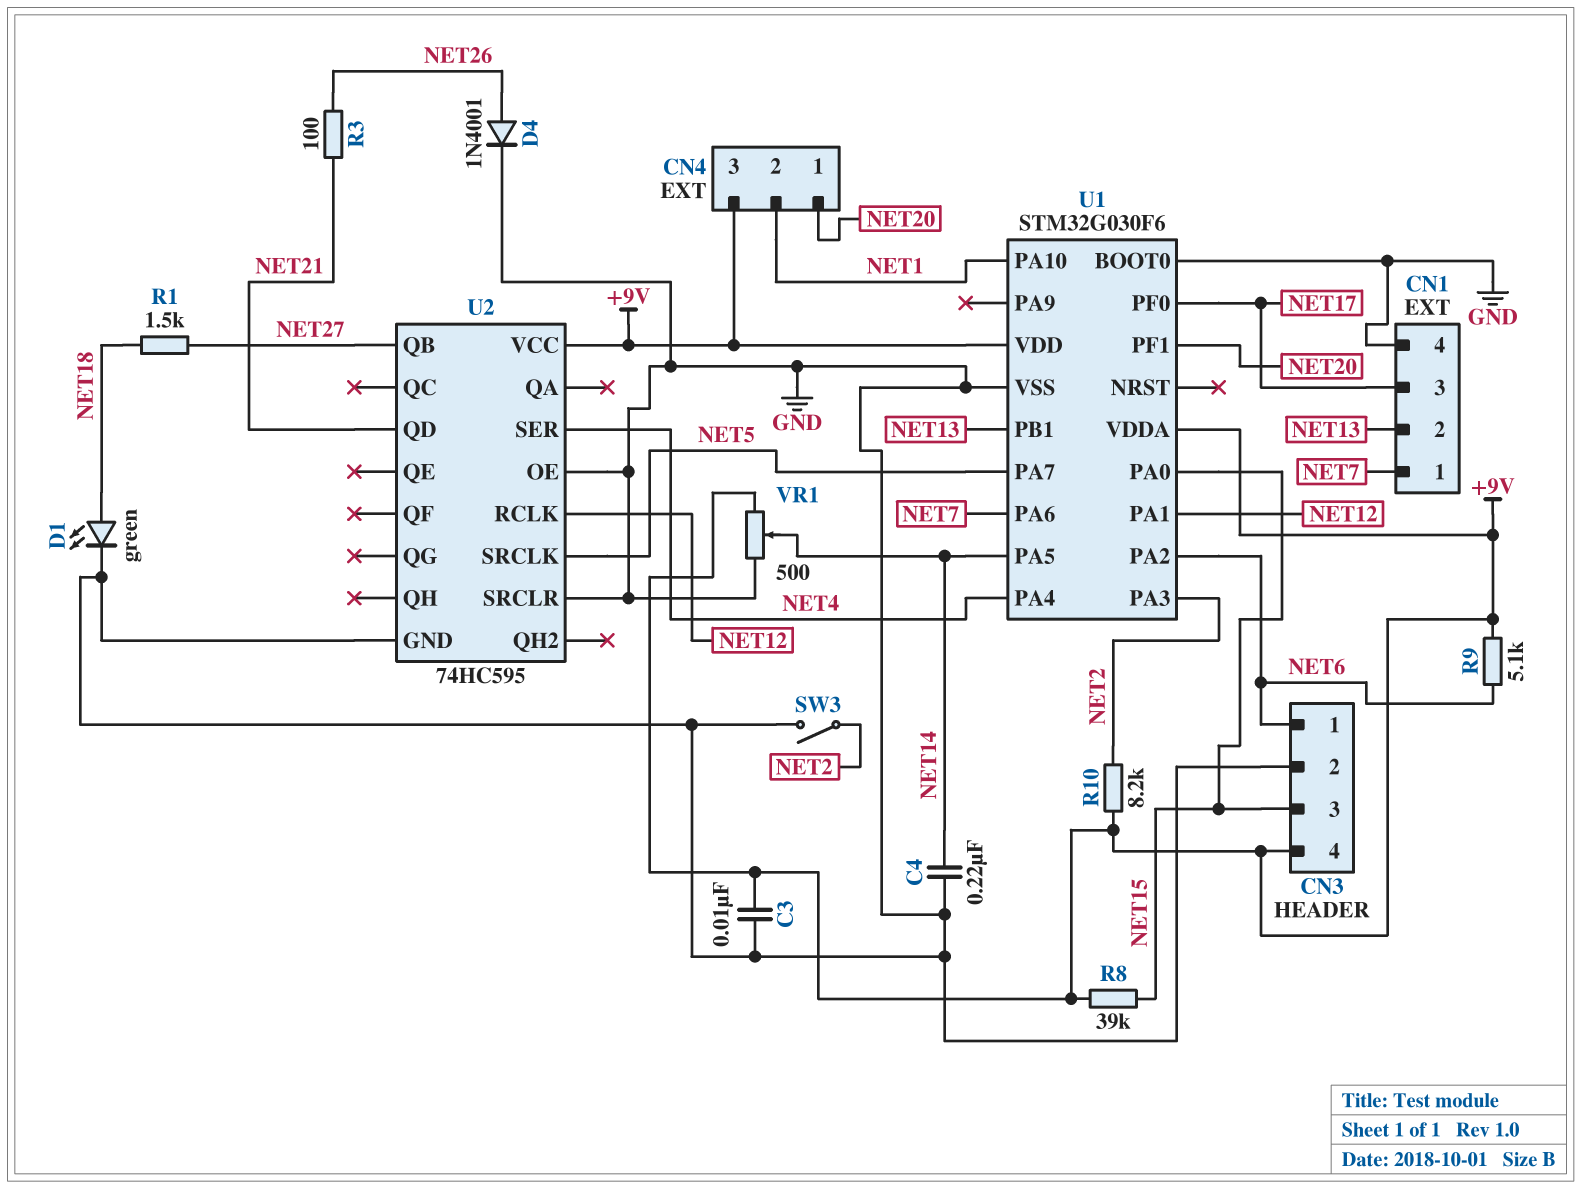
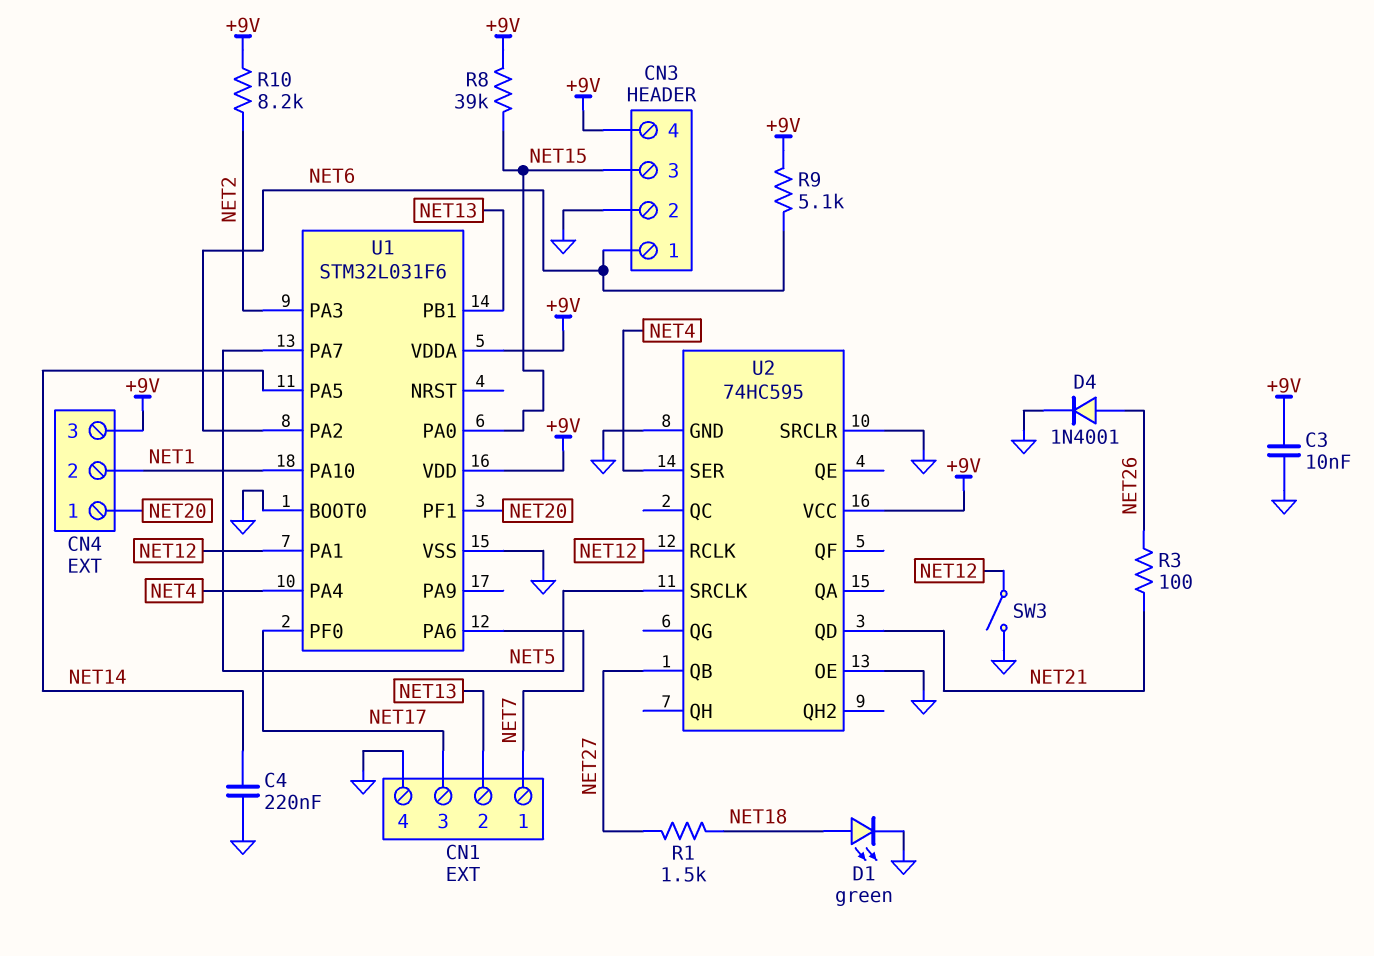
SW3: switch (GND, NET2) -> switch (GND, NET12)
U1: STM32G030F6 -> STM32L031F6
VR1: 500 (+9V, GND, wiper NET14) -> none

